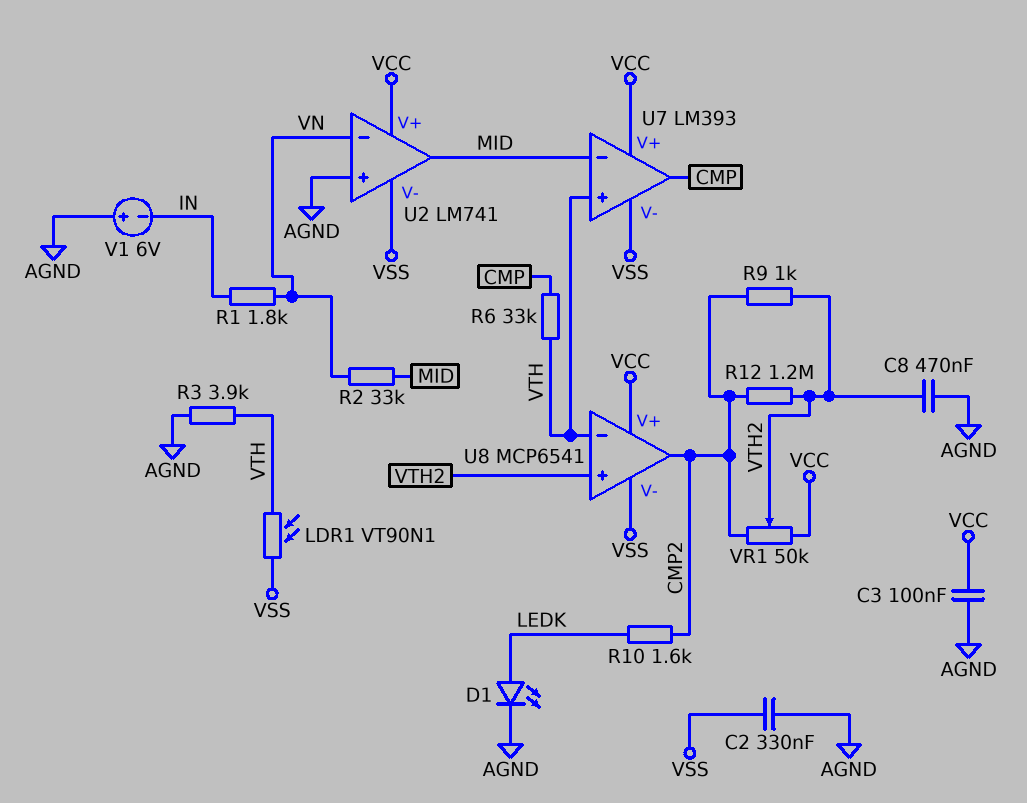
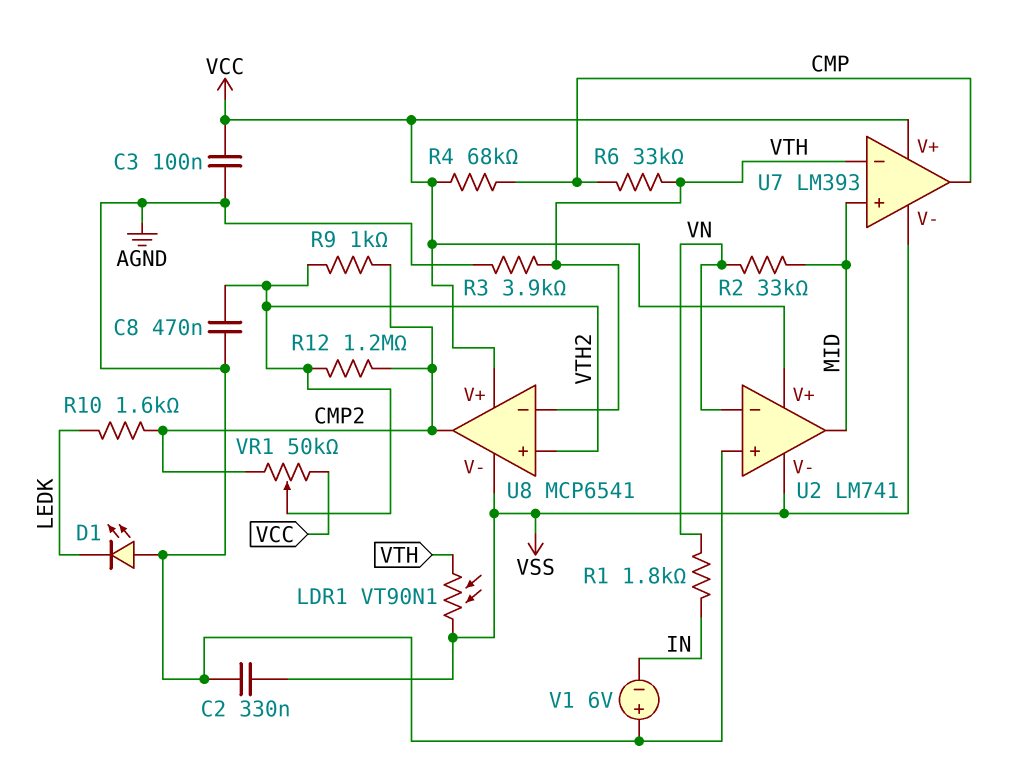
D1: LED (A LEDK, K AGND) -> LED (A AGND, K LEDK)
R4: none -> 68k (CMP, VCC)
U7 pin in+: VTH -> MID
U7 pin in-: MID -> VTH

